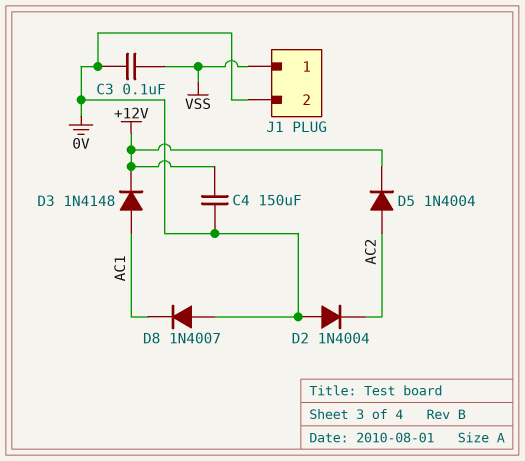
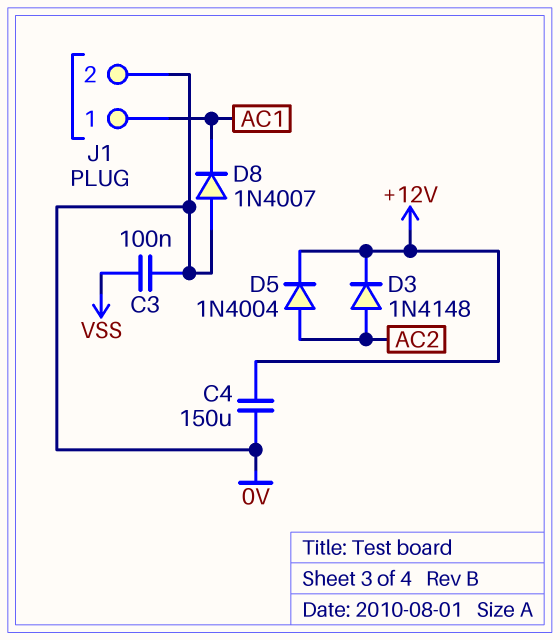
D2: diode 1N4004 (A 0V, K AC2) -> none
D3: diode 1N4148 (A AC1, K +12V) -> diode 1N4148 (A AC2, K +12V)
J1 pin 1: VSS -> AC1

